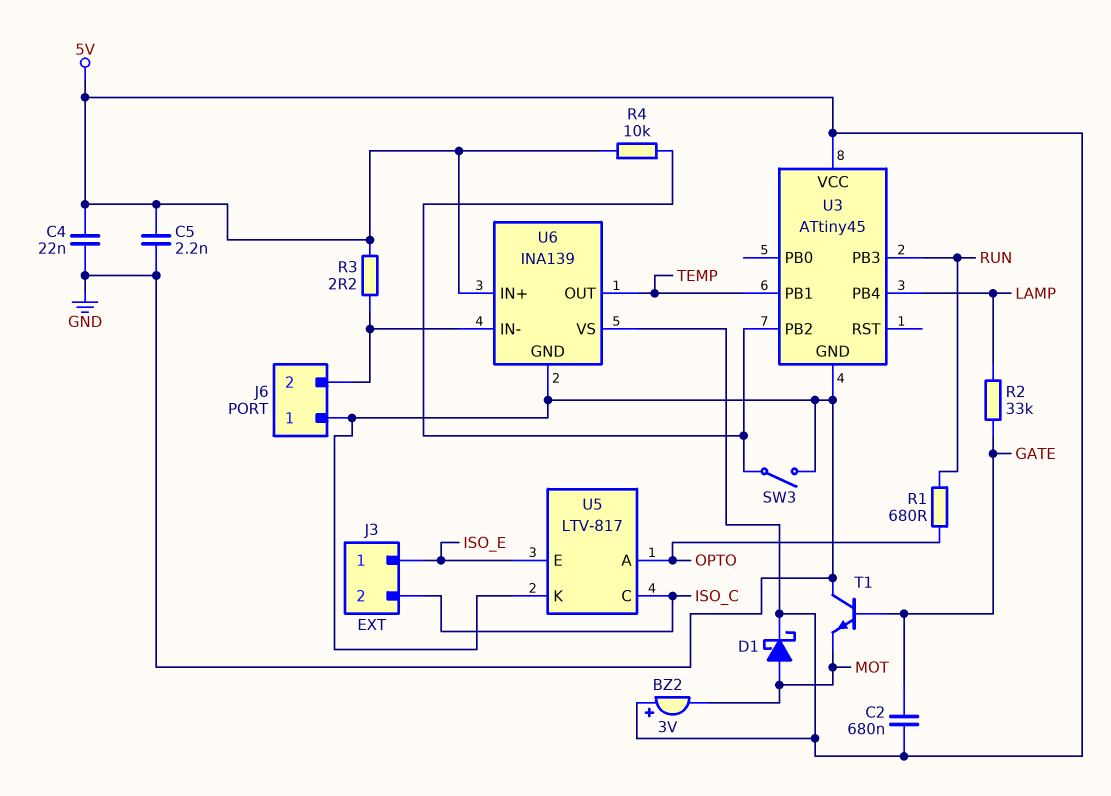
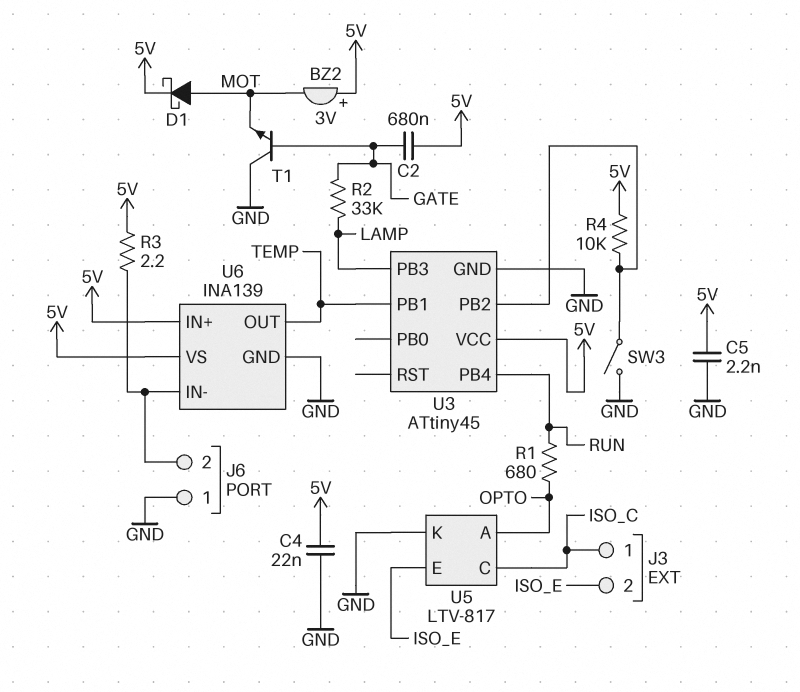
J3 pin 1: ISO_E -> ISO_C
J3 pin 2: ISO_C -> ISO_E
U3 pin PB3: RUN -> LAMP
U3 pin PB4: LAMP -> RUN

